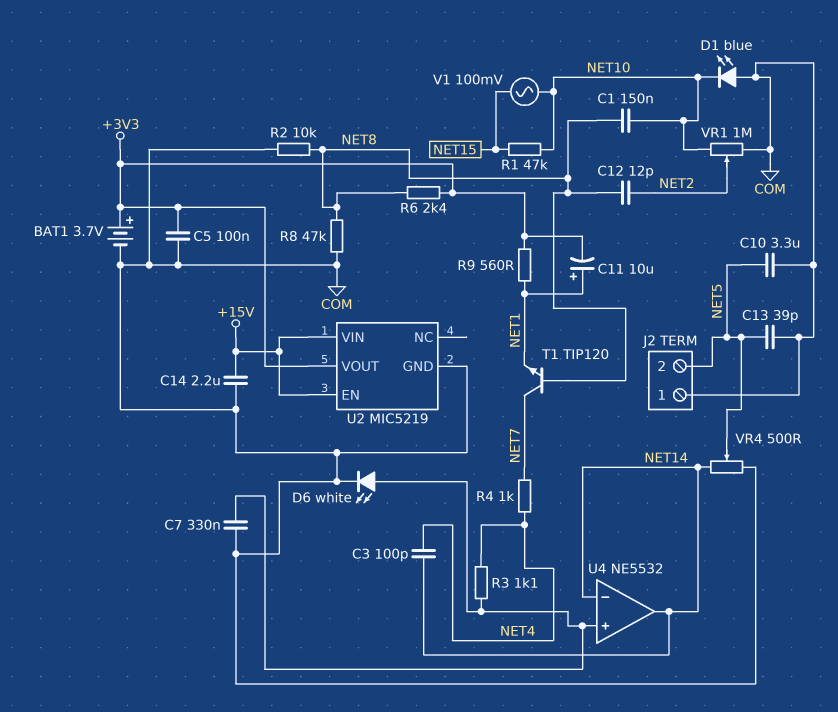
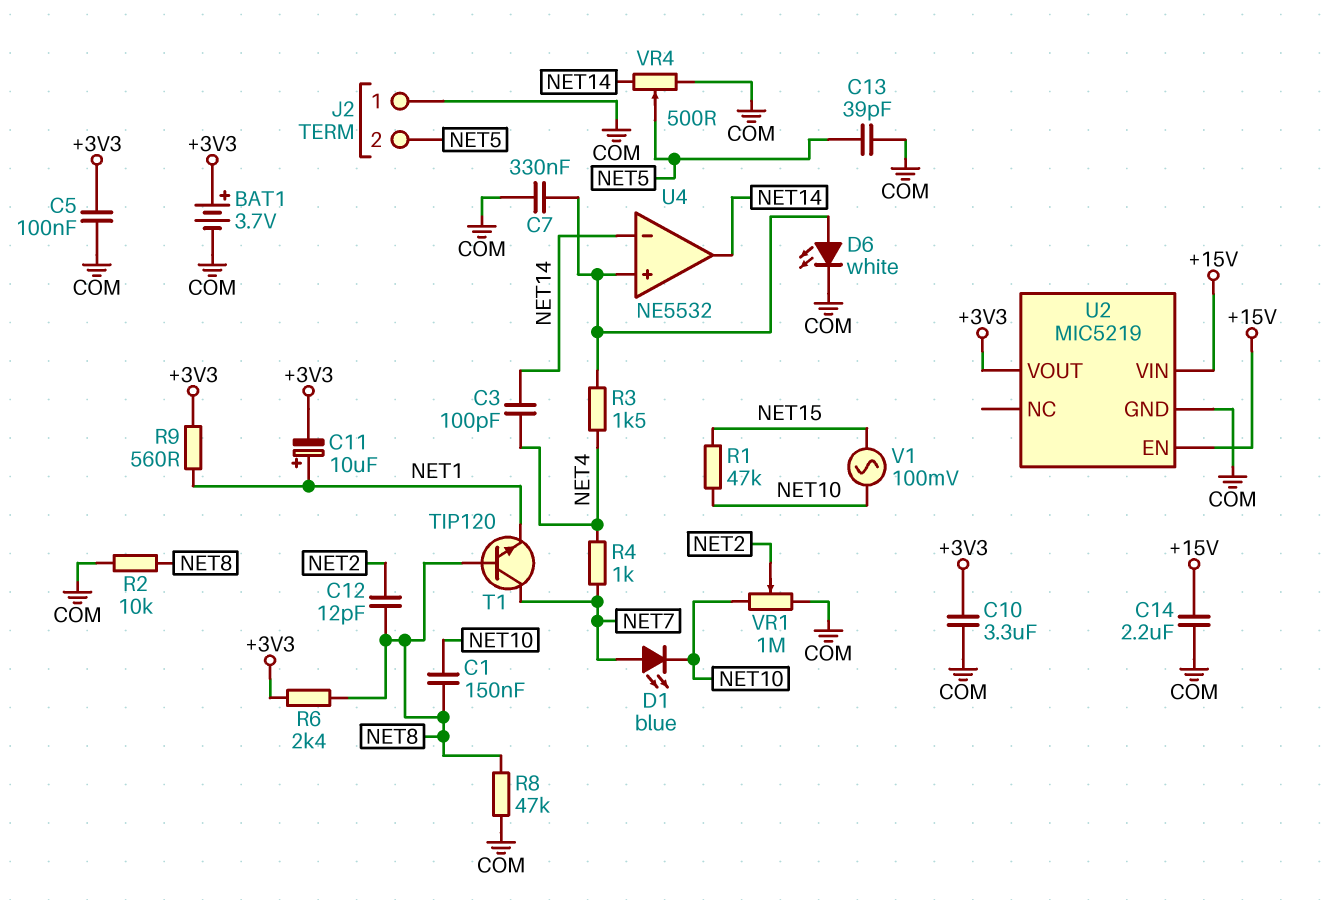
C10: 3.3uF (COM, NET5) -> 3.3uF (+3V3, COM)
D1: LED blue (A COM, K NET10) -> LED blue (A NET7, K NET10)
R3: 1.1k (NET4, U4/in+) -> 1.5k (NET4, U4/in+)

